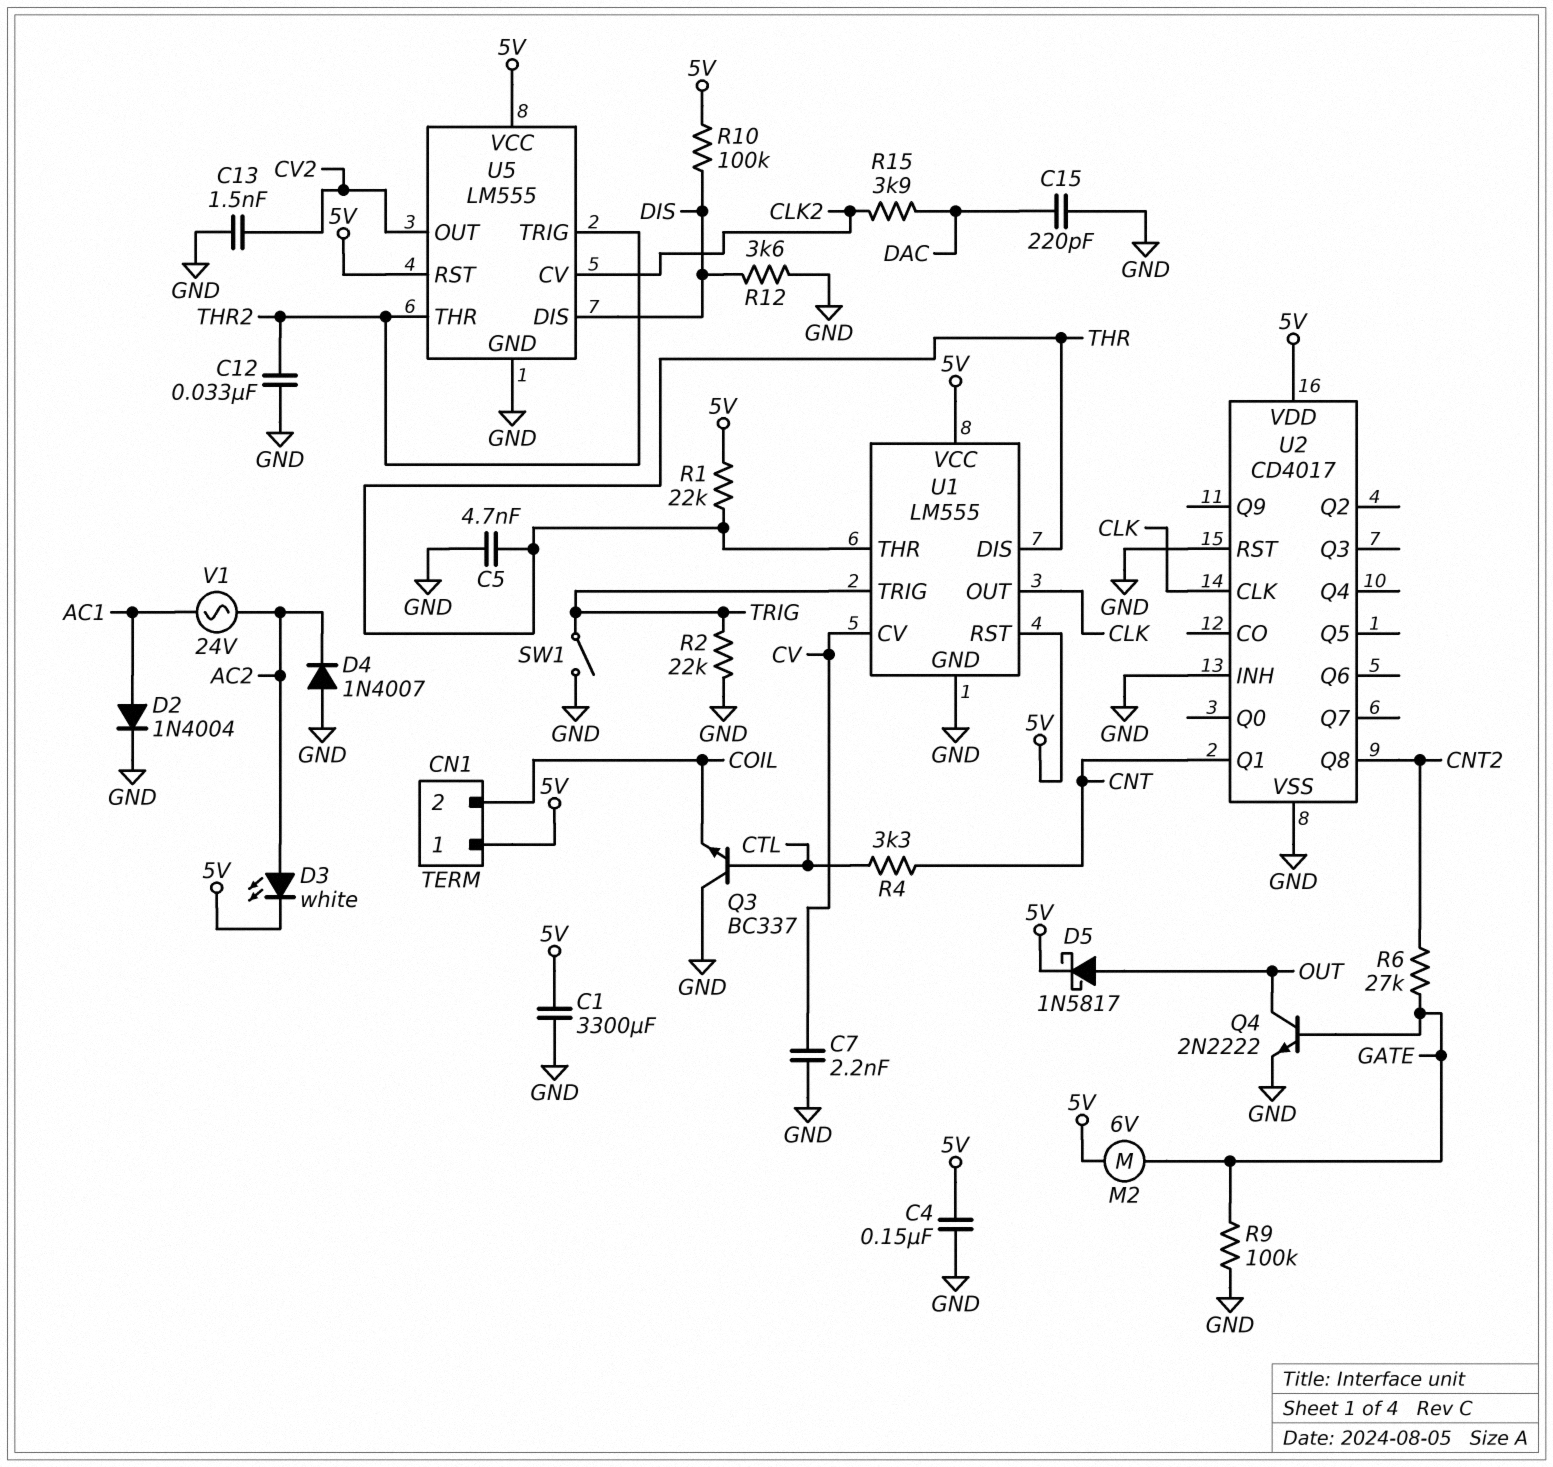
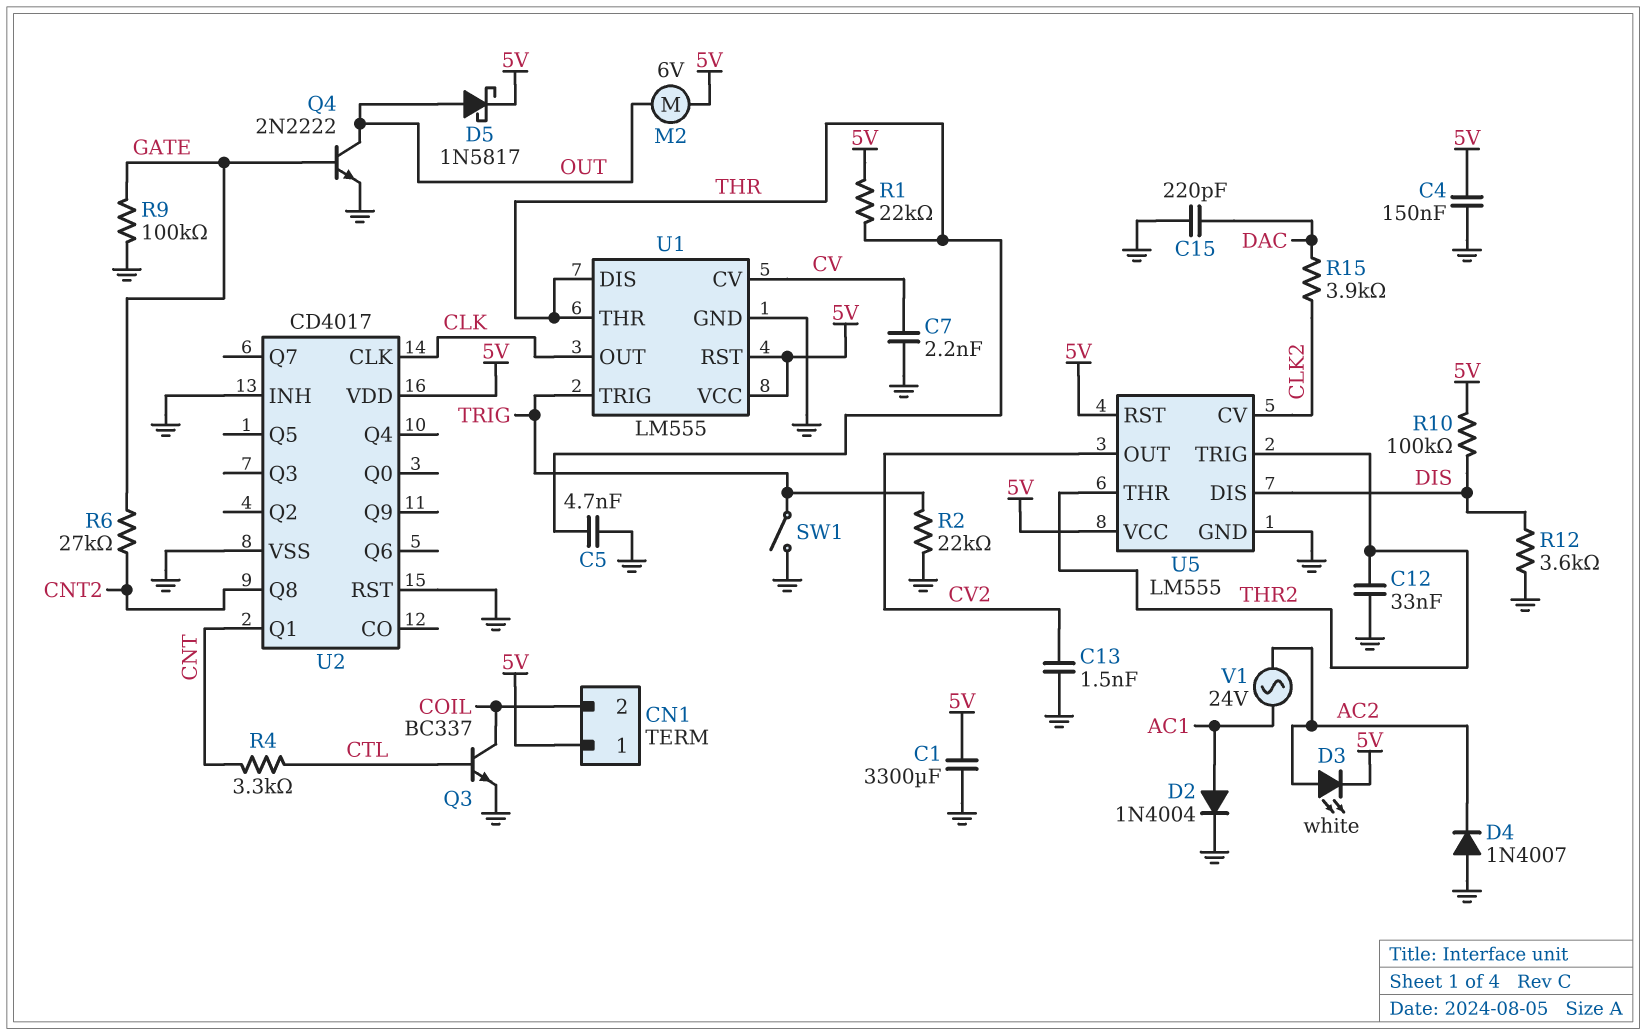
M2: motor 6V (5V, GATE) -> motor 6V (5V, OUT)
Q3: NPN BC337 (B CTL, C GND, E COIL) -> NPN BC337 (B CTL, C COIL, E GND)

